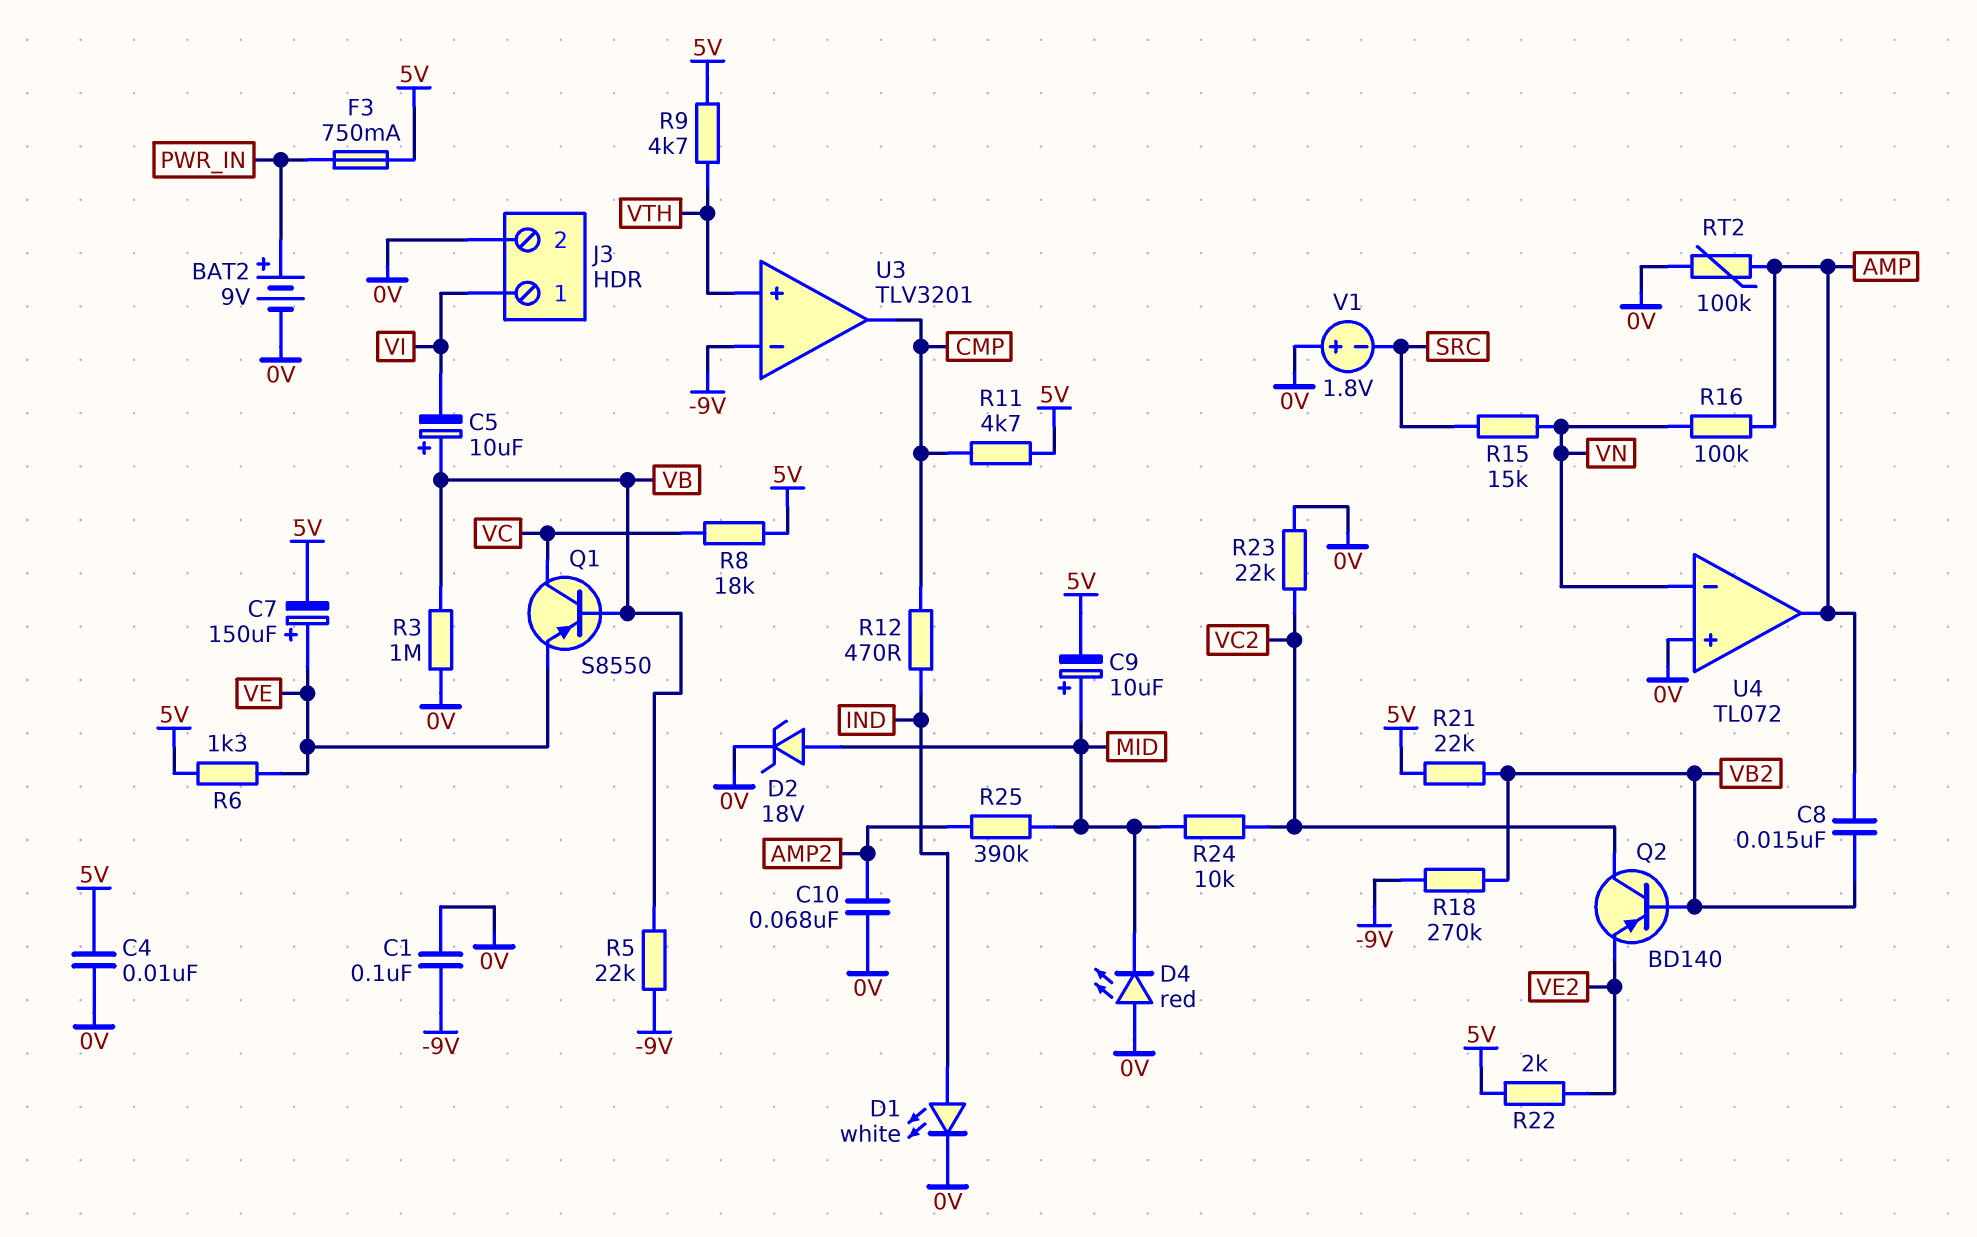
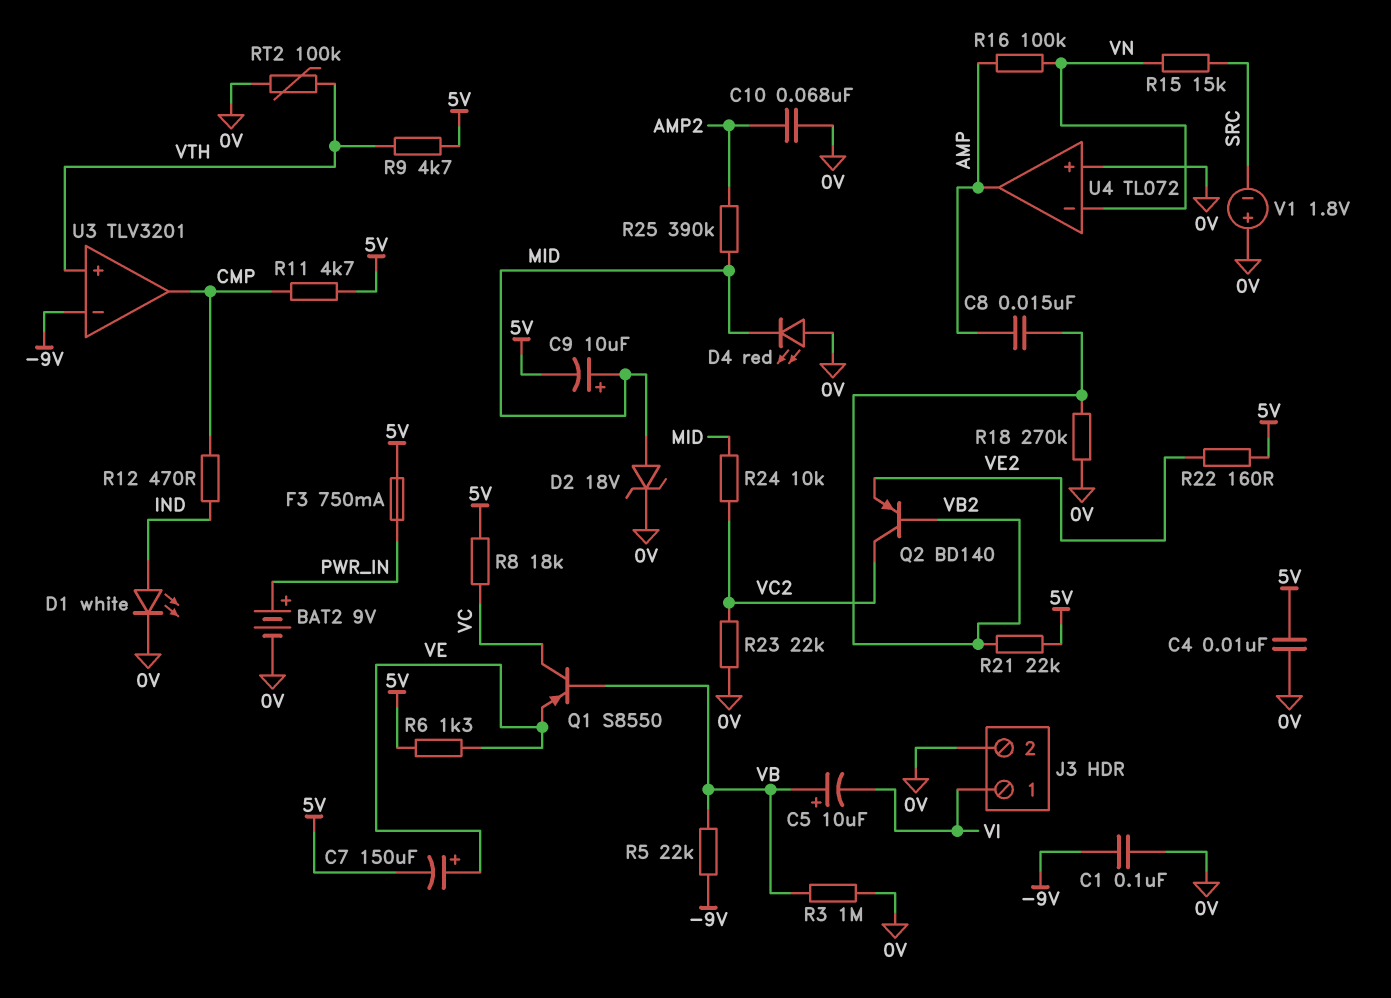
R18: 270k (-9V, VB2) -> 270k (0V, VB2)
R22: 2k (5V, VE2) -> 160 (5V, VE2)
RT2: 100k (0V, AMP) -> 100k (0V, VTH)

